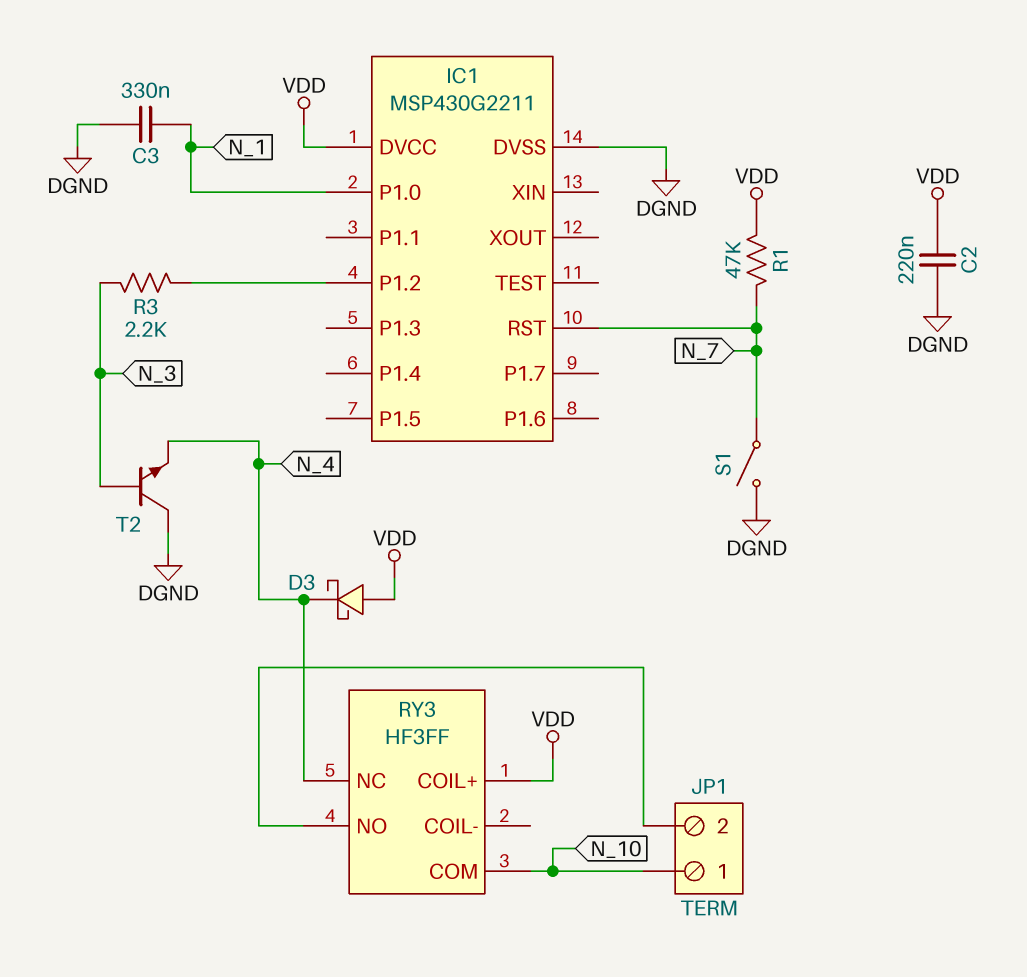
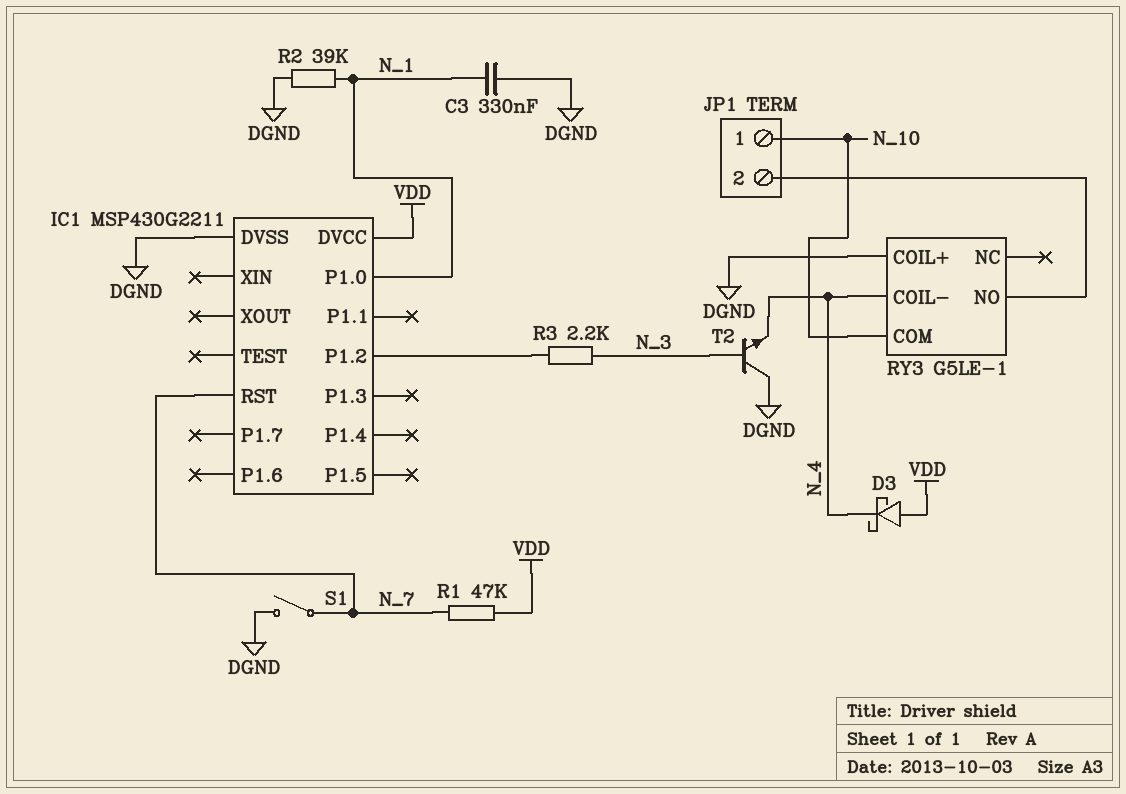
C2: 220nF (DGND, VDD) -> none
R2: none -> 39k (DGND, N_1)
RY3: HF3FF -> G5LE-1
RY3 pin COIL+: VDD -> DGND
RY3 pin COIL-: none -> N_4
RY3 pin NC: N_4 -> none

